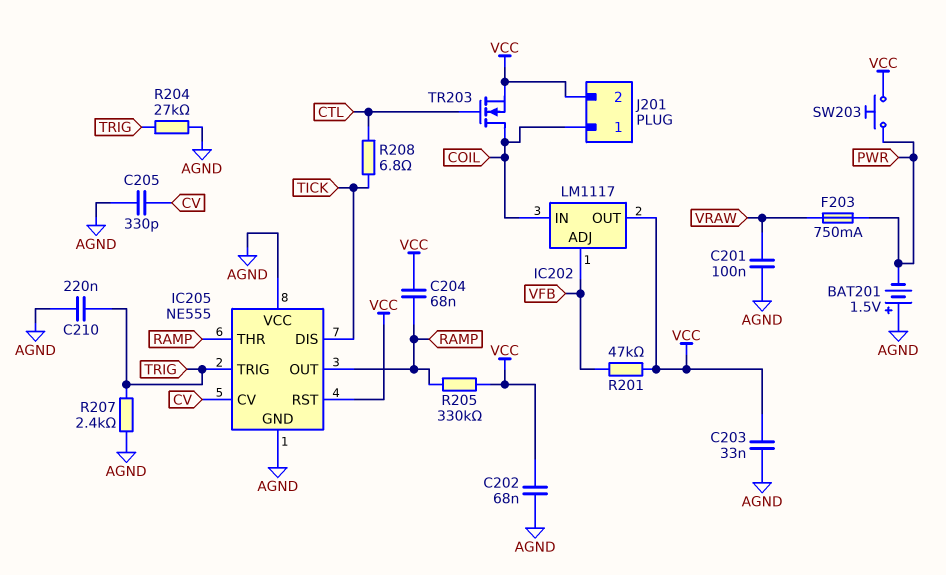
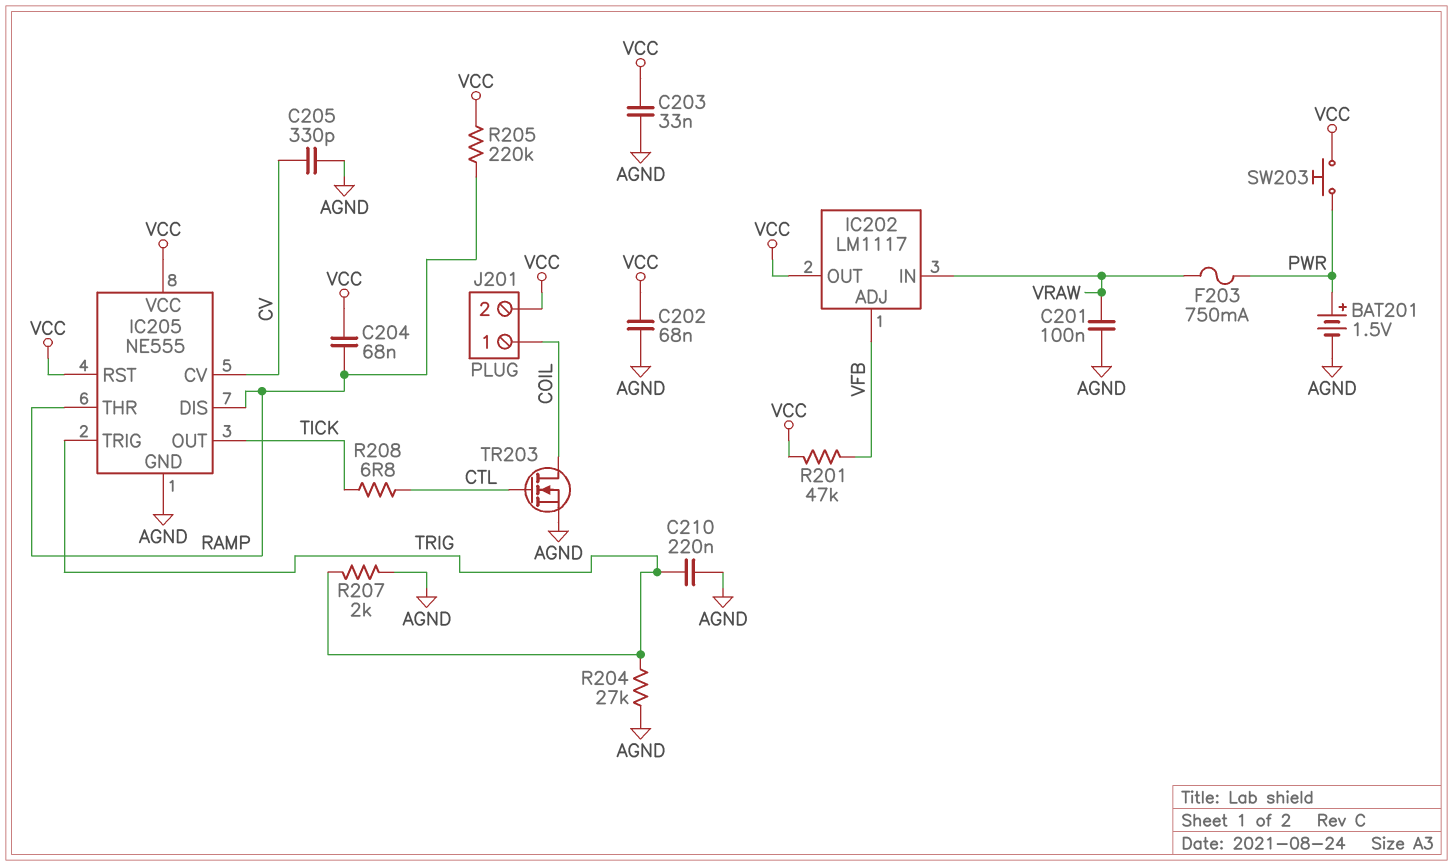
BAT201: 1.5V (plus AGND, minus PWR) -> 1.5V (plus PWR, minus AGND)
IC202 pin IN: COIL -> VRAW
IC205 pin DIS: TICK -> RAMP
IC205 pin OUT: RAMP -> TICK
IC205 pin VCC: AGND -> VCC
R205: 330k (RAMP, VCC) -> 220k (RAMP, VCC)
R207: 2.4k (AGND, TRIG) -> 2k (AGND, TRIG)
TR203: NMOS (G CTL, D COIL, S VCC) -> NMOS (G CTL, D COIL, S AGND)

